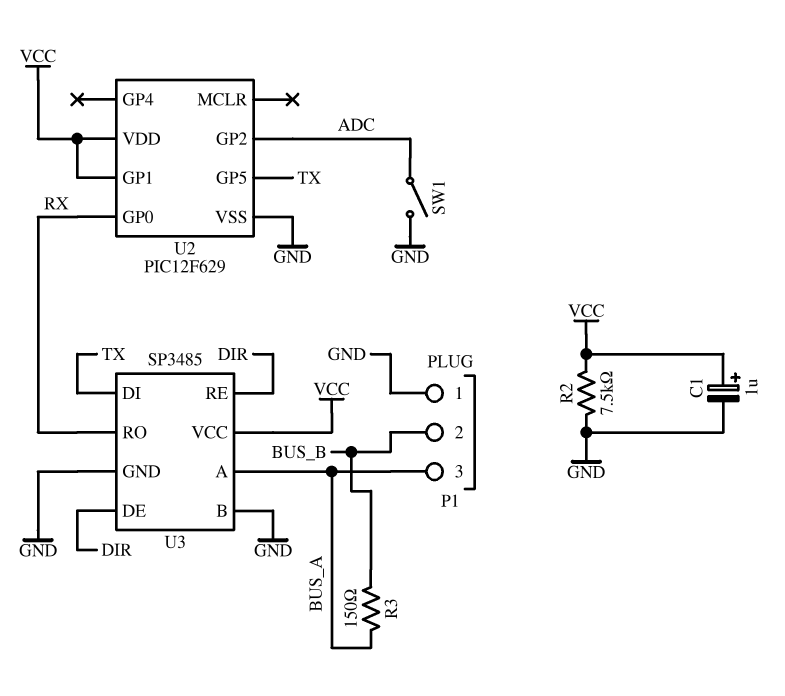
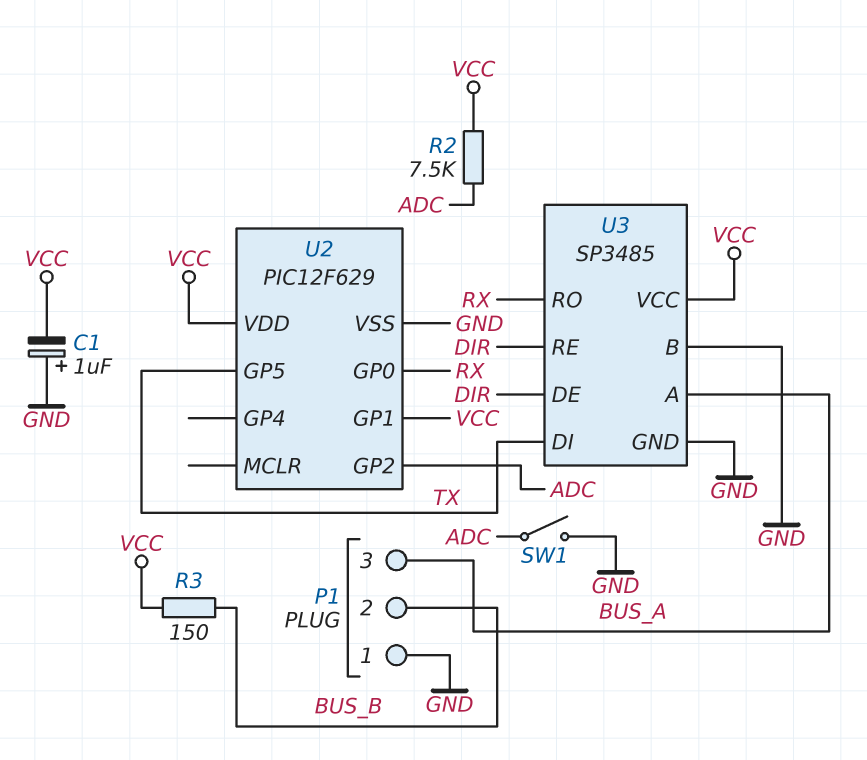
C1: 1uF (plus VCC, minus GND) -> 1uF (plus GND, minus VCC)
R2: 7.5k (GND, VCC) -> 7.5k (ADC, VCC)
R3: 150 (BUS_A, BUS_B) -> 150 (BUS_B, VCC)

